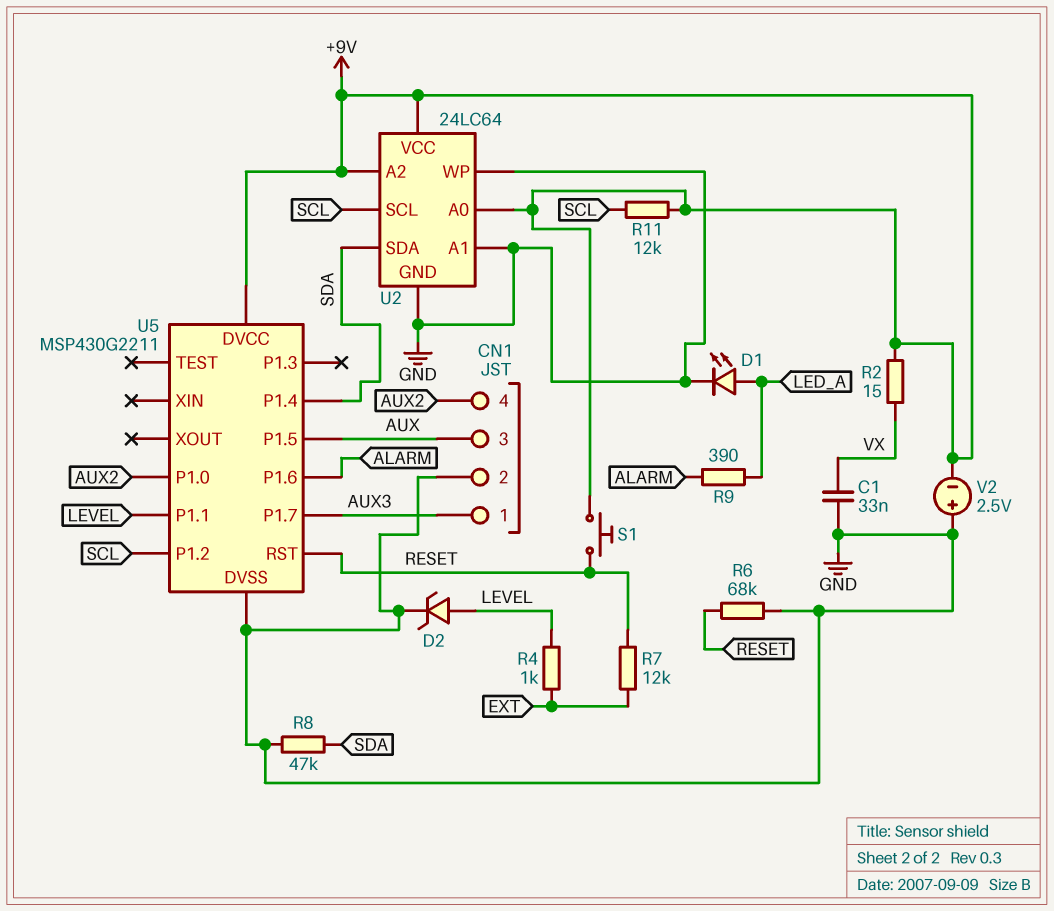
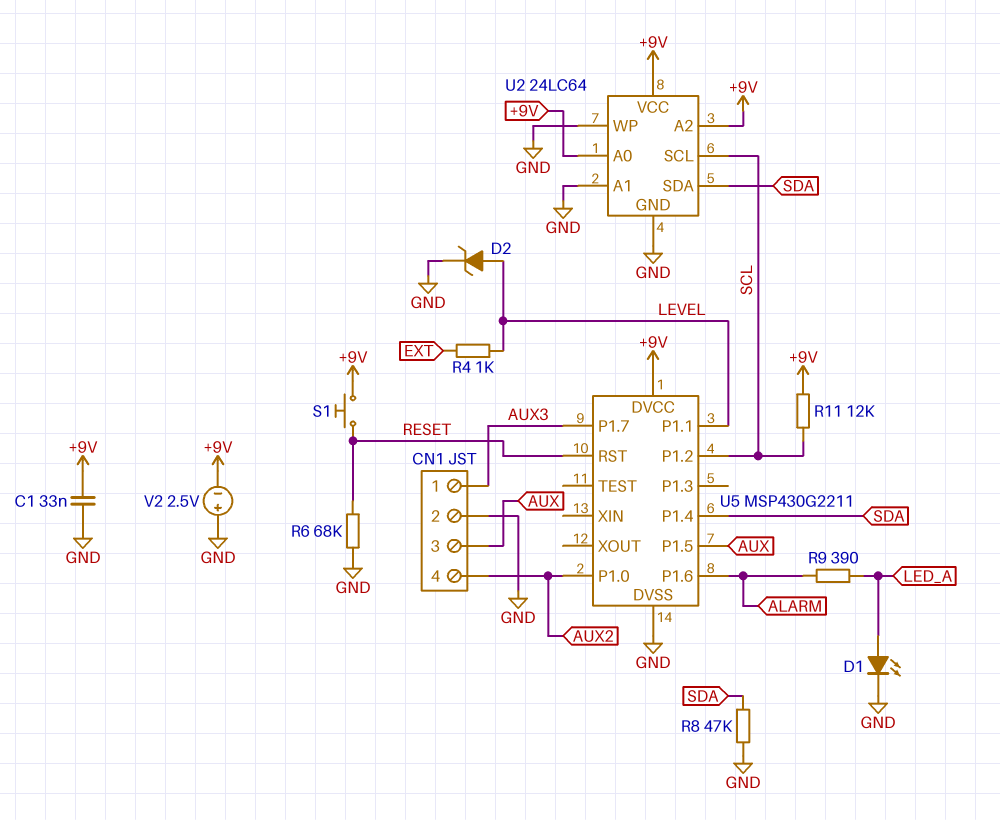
C1: 33nF (GND, VX) -> 33nF (+9V, GND)
R2: 15 (+9V, VX) -> none
R7: 12k (EXT, RESET) -> none

